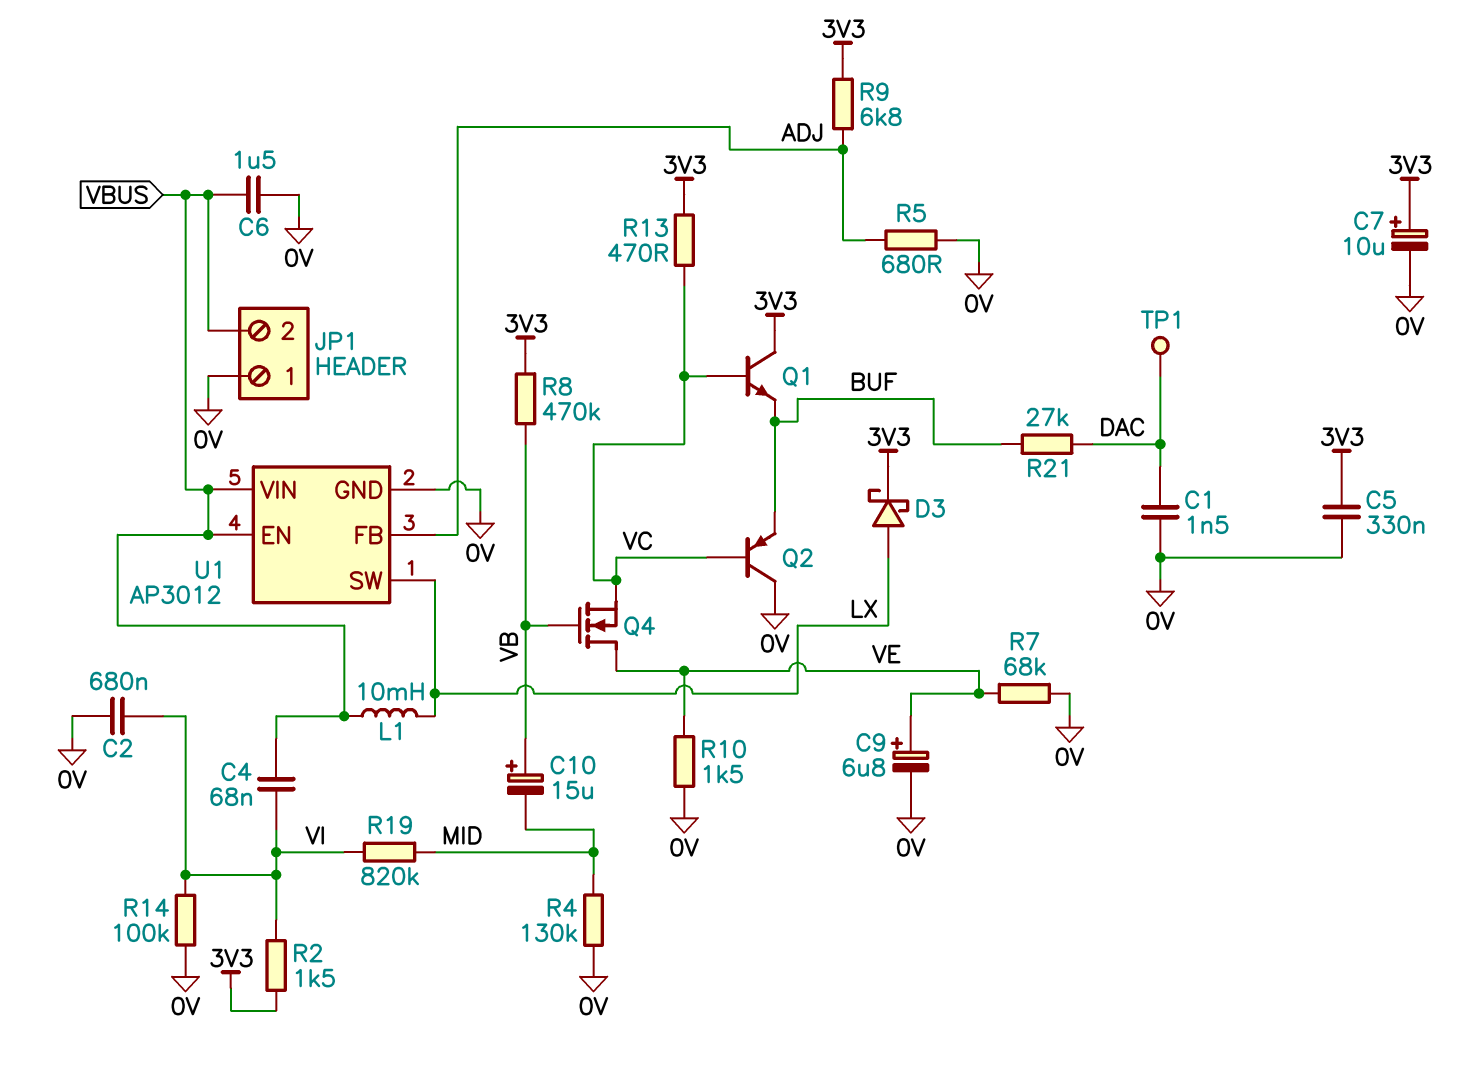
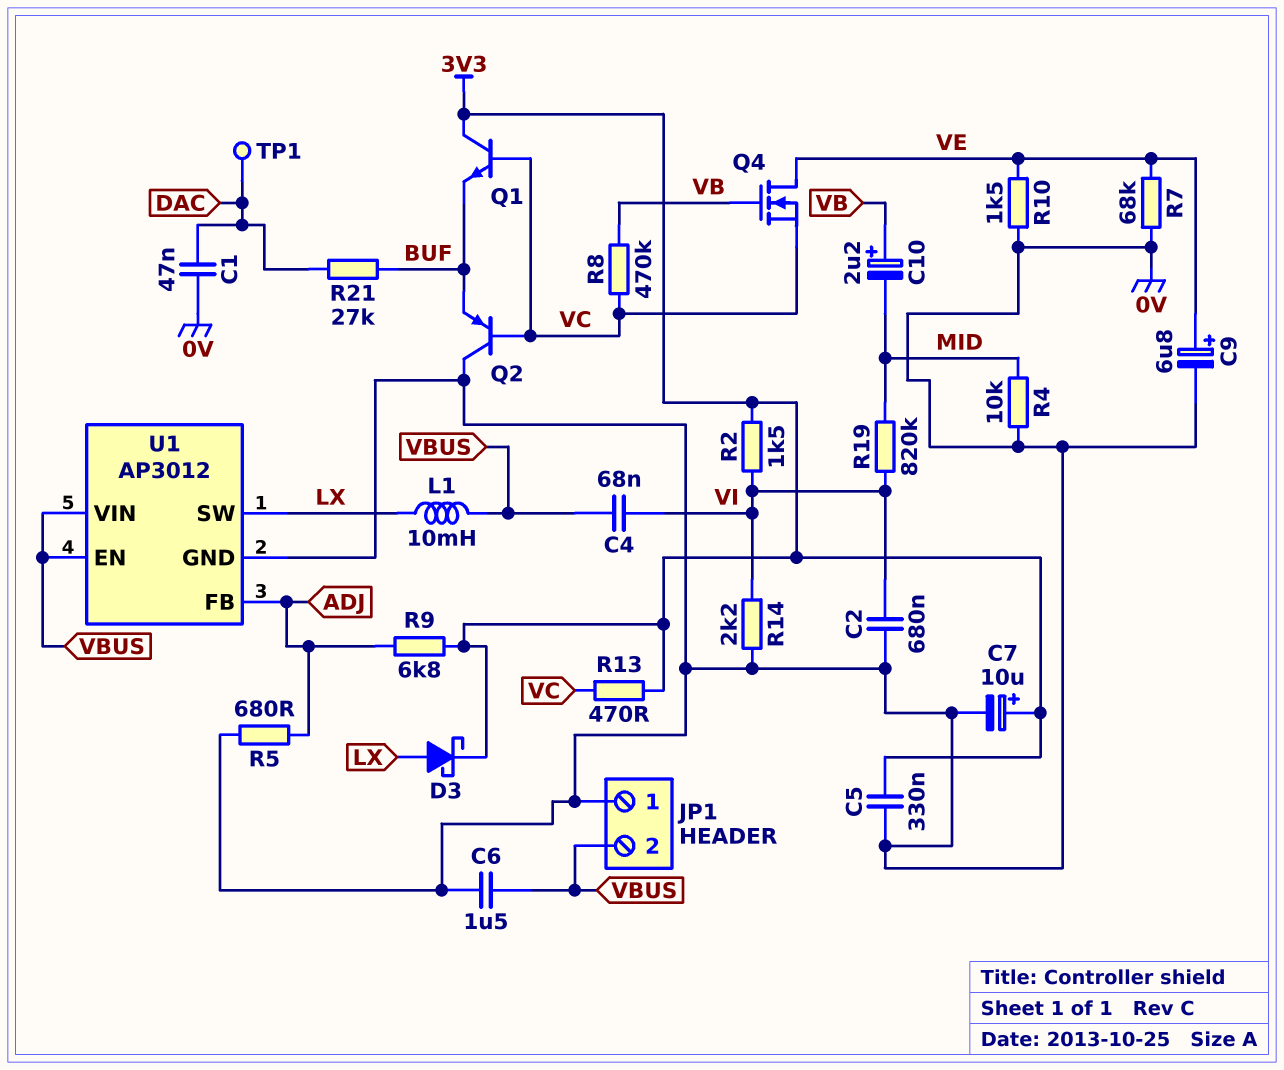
C1: 1.5nF (0V, DAC) -> 47nF (0V, DAC)
C10: 15uF (plus VB, minus MID) -> 2.2uF (plus VB, minus MID)
R4: 130k (0V, MID) -> 10k (0V, MID)
R8: 470k (3V3, VB) -> 470k (VB, VC)
R14: 100k (0V, VI) -> 2.2k (0V, VI)

